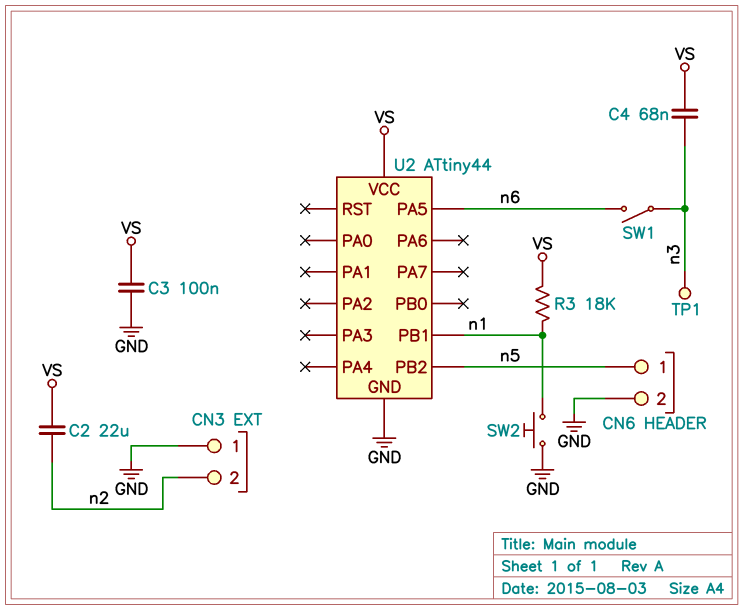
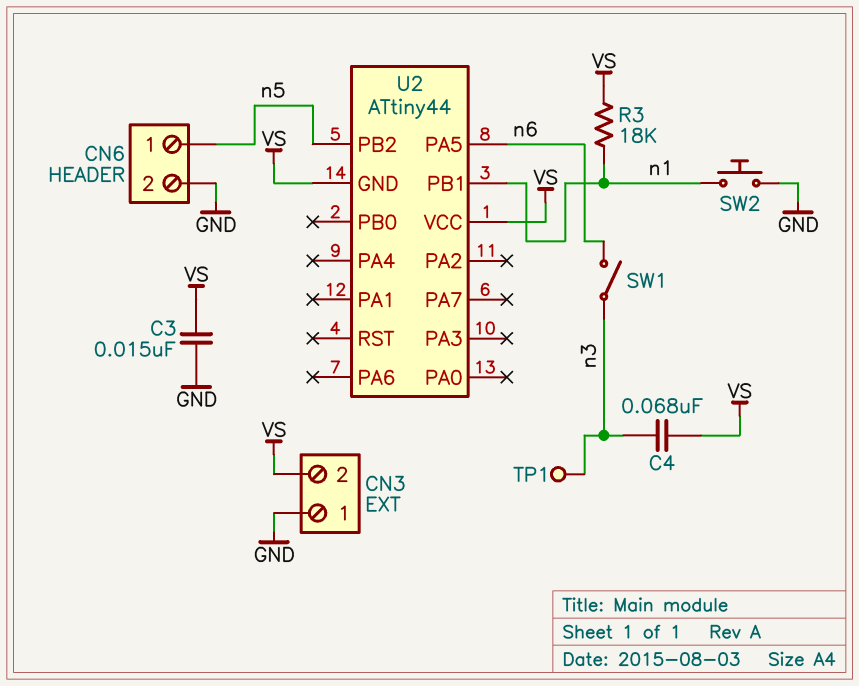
C2: 22uF (VS, n2) -> none
C3: 100nF (GND, VS) -> 15nF (GND, VS)
CN3 pin 2: n2 -> VS
U2 pin GND: GND -> VS

